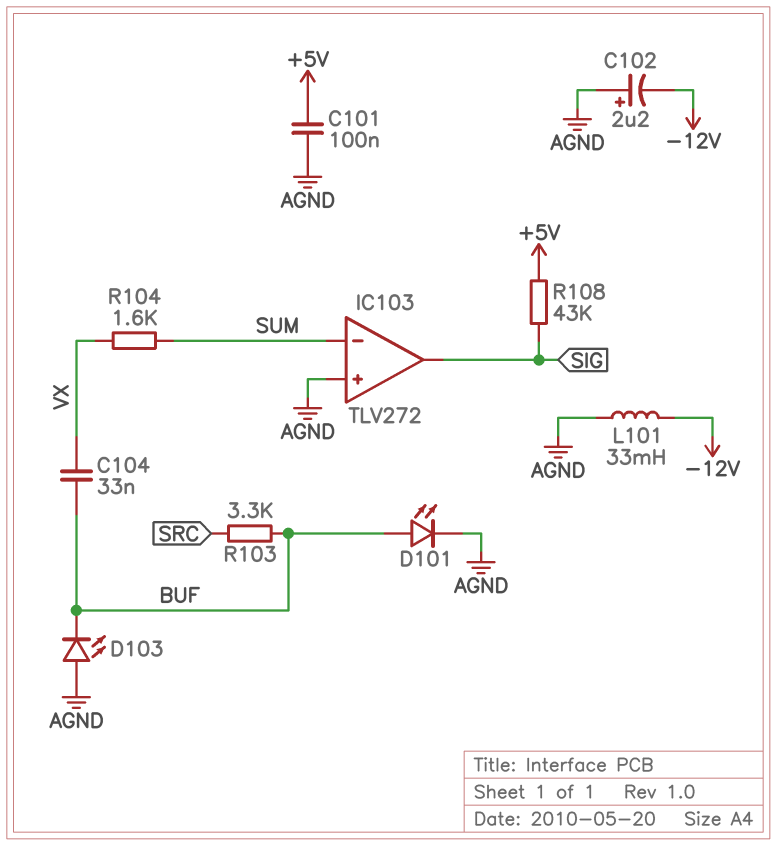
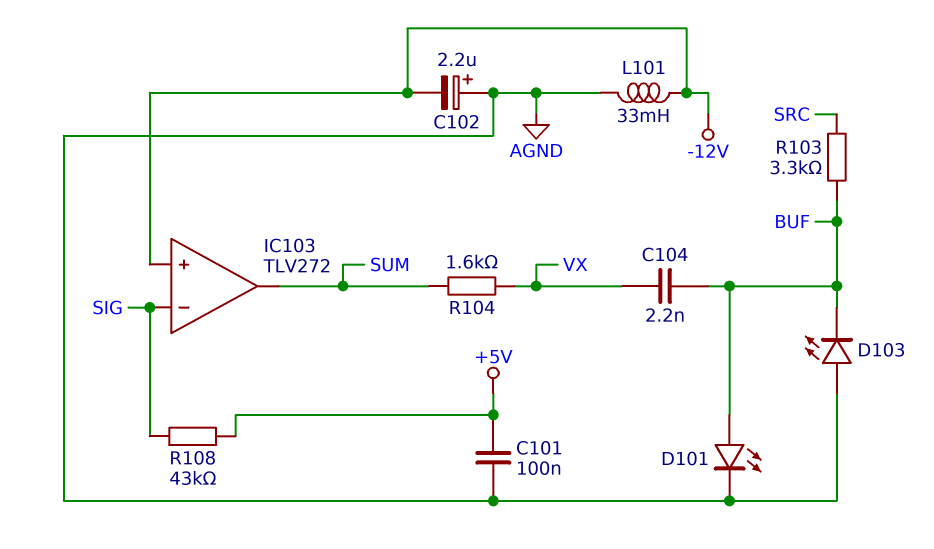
C104: 33nF (BUF, VX) -> 2.2nF (BUF, VX)
IC103 pin in+: AGND -> -12V
IC103 pin in-: SUM -> SIG
IC103 pin out: SIG -> SUM

